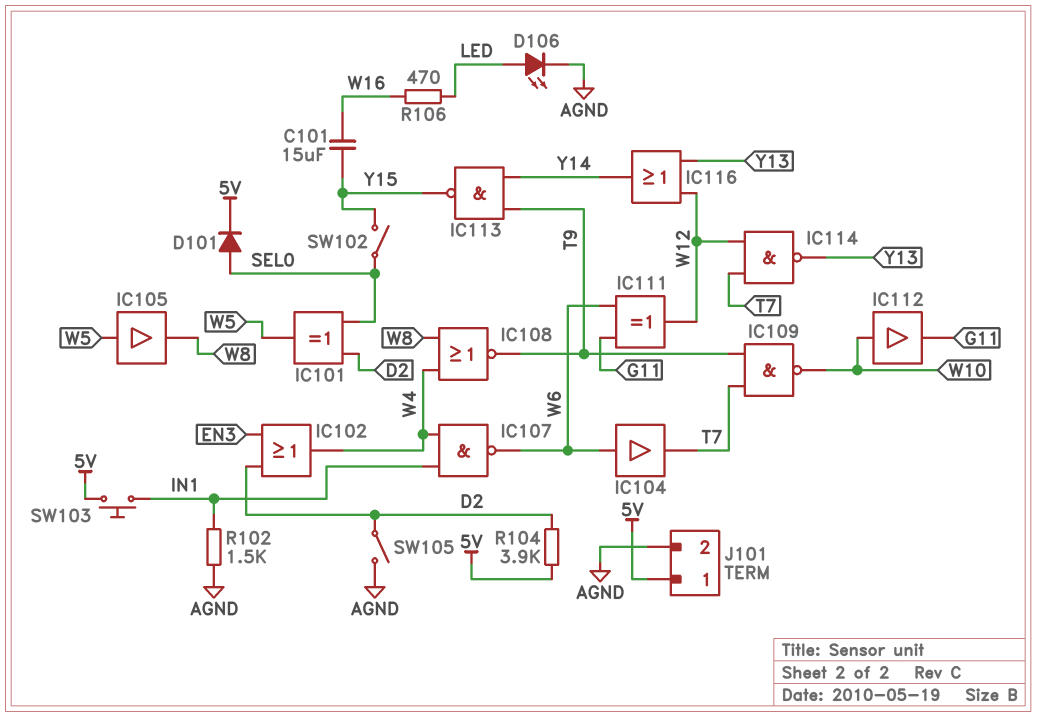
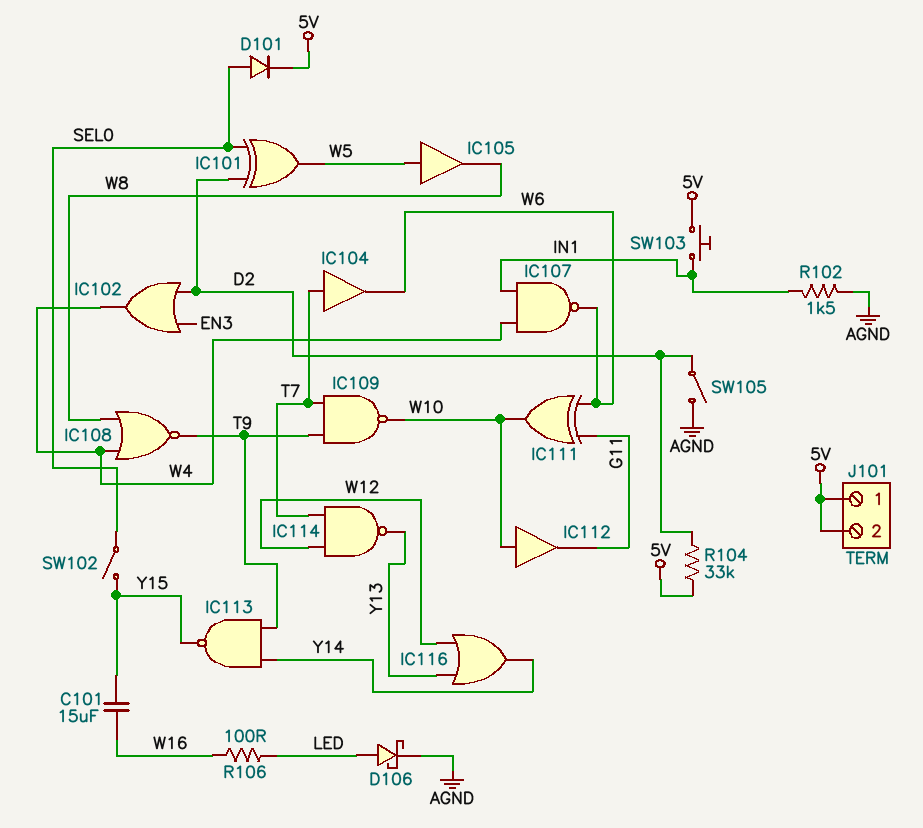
D106: LED (A LED, K AGND) -> schottky (A LED, K AGND)
IC104: buffer (in W6, out T7) -> buffer (in T7, out W6)
IC111: XOR (in G11, in W6, out W12) -> XOR (in G11, in W6, out W10)
J101 pin 2: AGND -> 5V
R104: 3.9k (5V, D2) -> 33k (5V, D2)
R106: 470 (LED, W16) -> 100 (LED, W16)

